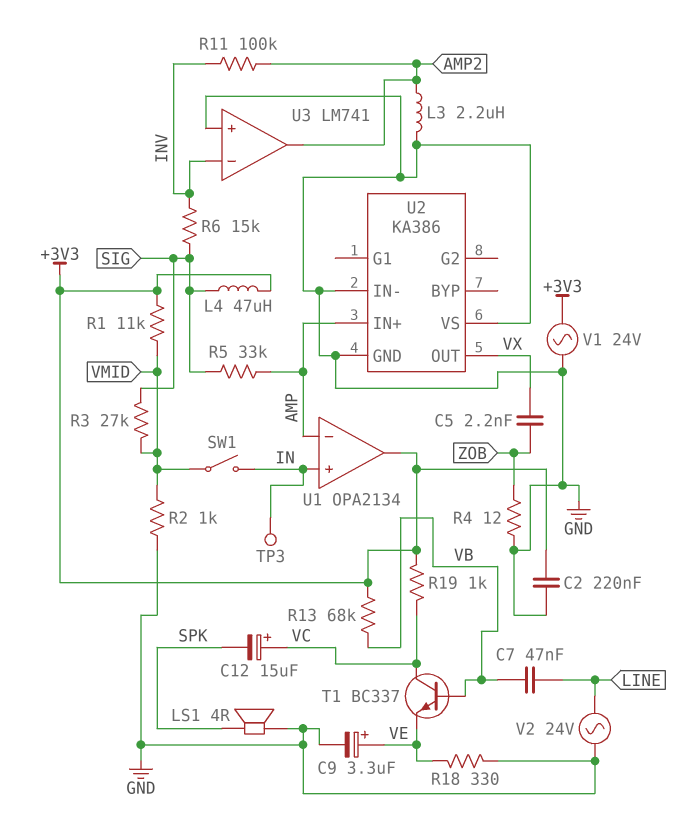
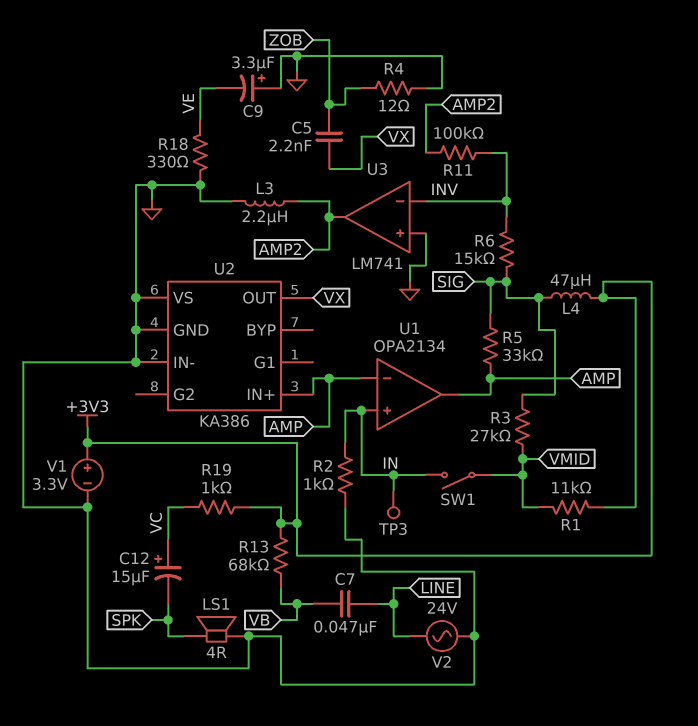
C2: 220nF (+3V3, GND) -> none
C9: 3.3uF (plus VE, minus GND) -> 3.3uF (plus GND, minus VE)
R2: 1k (GND, VMID) -> 1k (GND, IN)
T1: NPN BC337 (B VB, C VC, E VE) -> none
U1 pin out: +3V3 -> AMP
V1: AC 24V (+3V3, GND) -> 3.3V (plus +3V3, minus GND)

